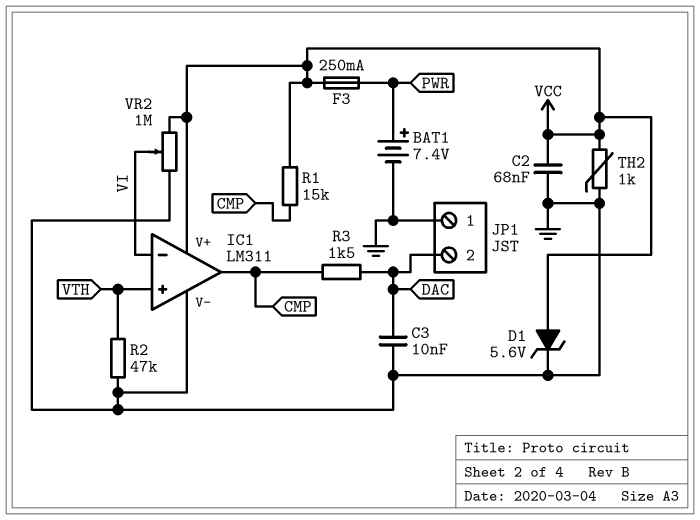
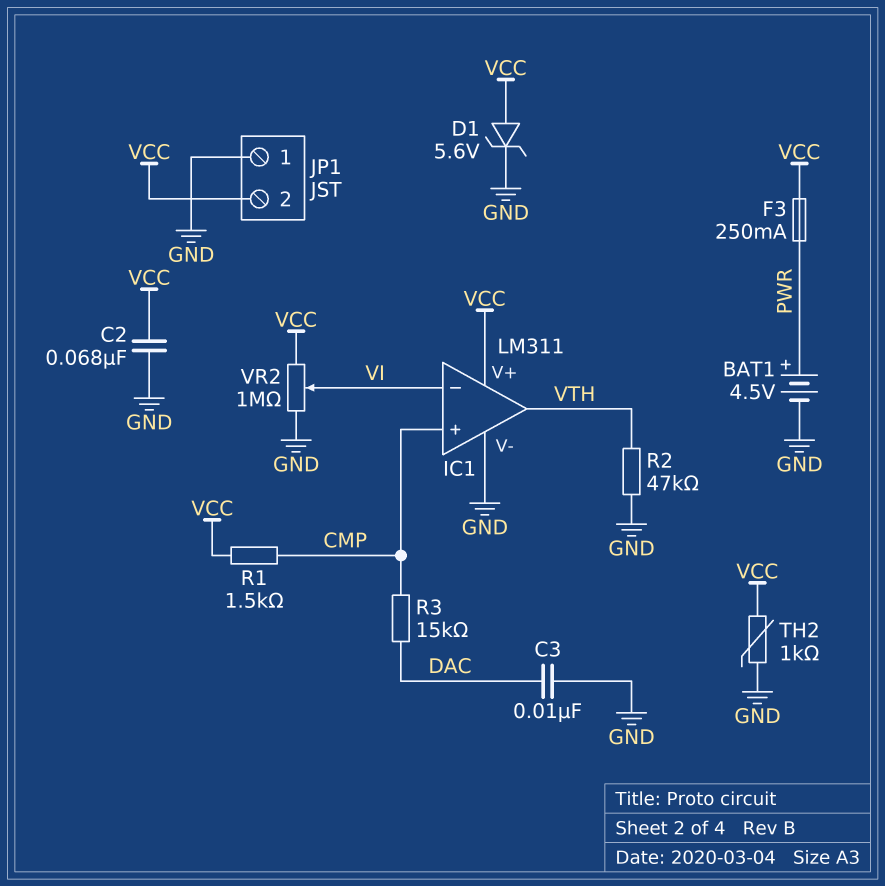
BAT1: 7.4V (plus PWR, minus GND) -> 4.5V (plus PWR, minus GND)
IC1 pin in+: VTH -> CMP
IC1 pin out: CMP -> VTH
JP1 pin 2: DAC -> VCC
R1: 15k (CMP, VCC) -> 1.5k (CMP, VCC)
R3: 1.5k (CMP, DAC) -> 15k (CMP, DAC)

